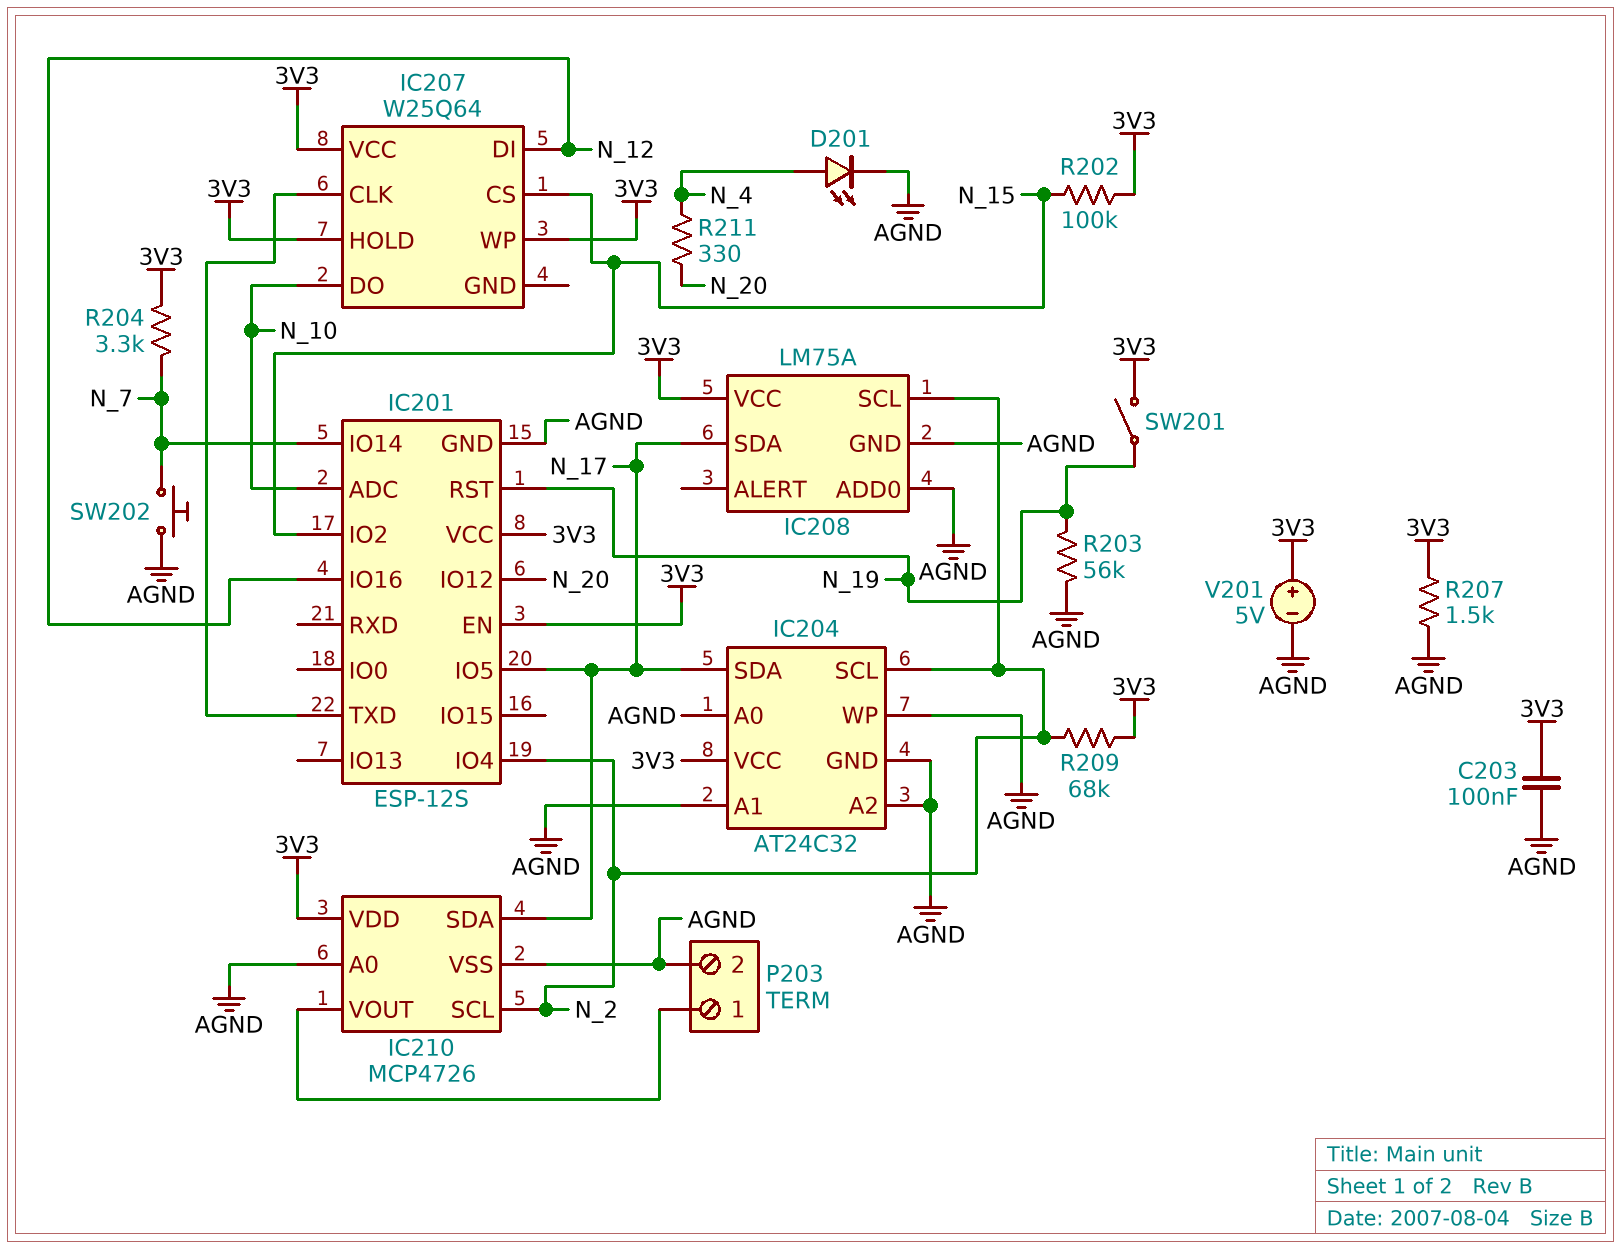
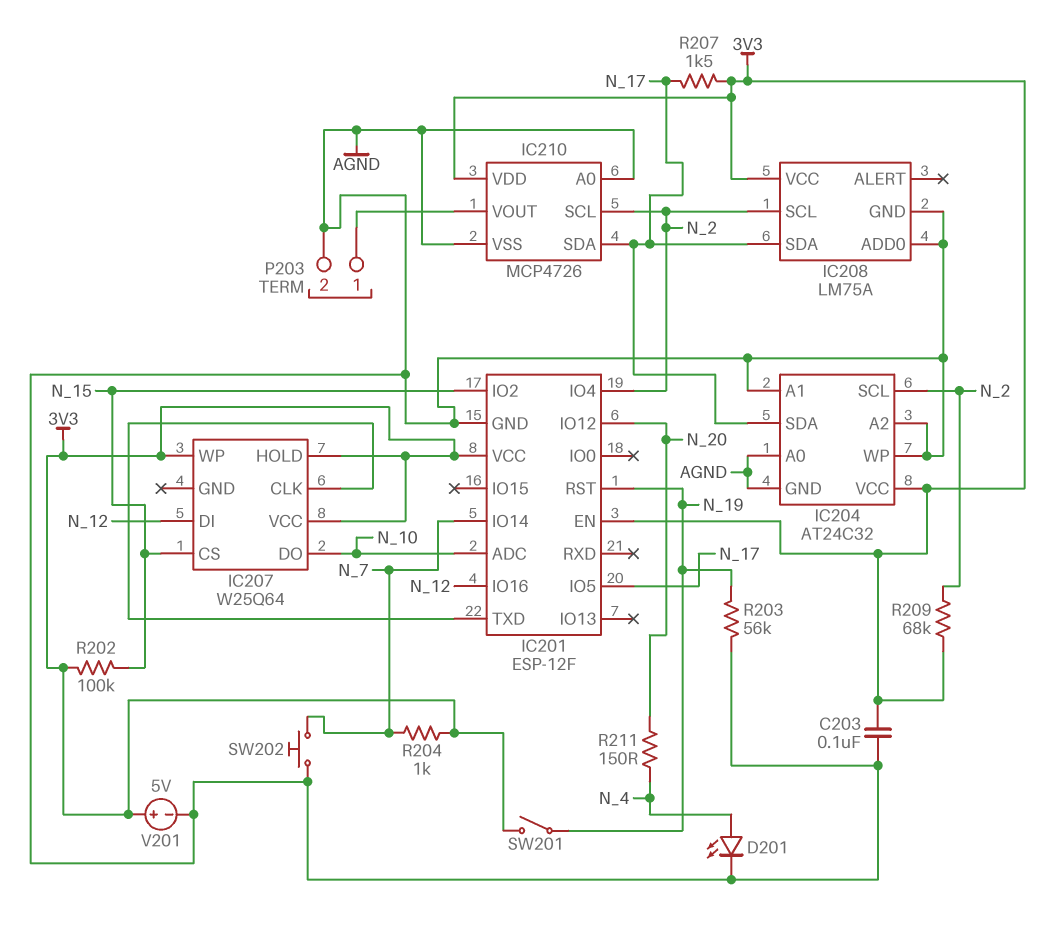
IC201: ESP-12S -> ESP-12F
R204: 3.3k (3V3, N_7) -> 1k (3V3, N_7)
R207: 1.5k (3V3, AGND) -> 1.5k (3V3, N_17)
R211: 330 (N_4, N_20) -> 150 (N_4, N_20)

